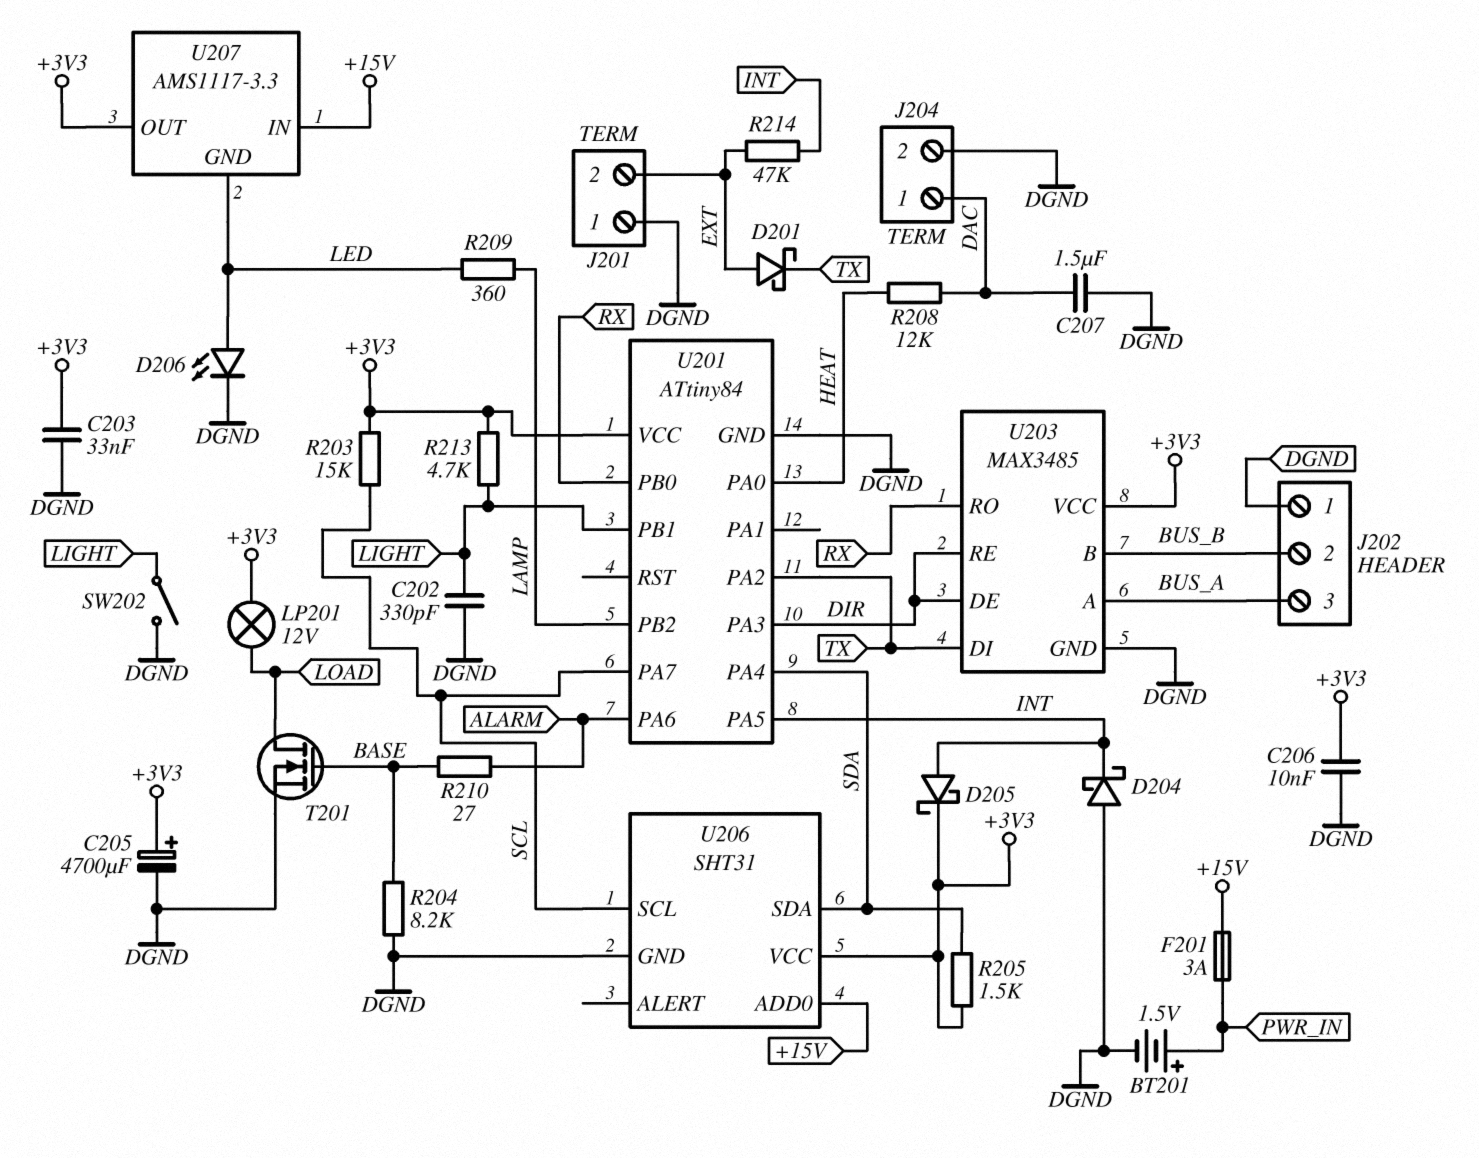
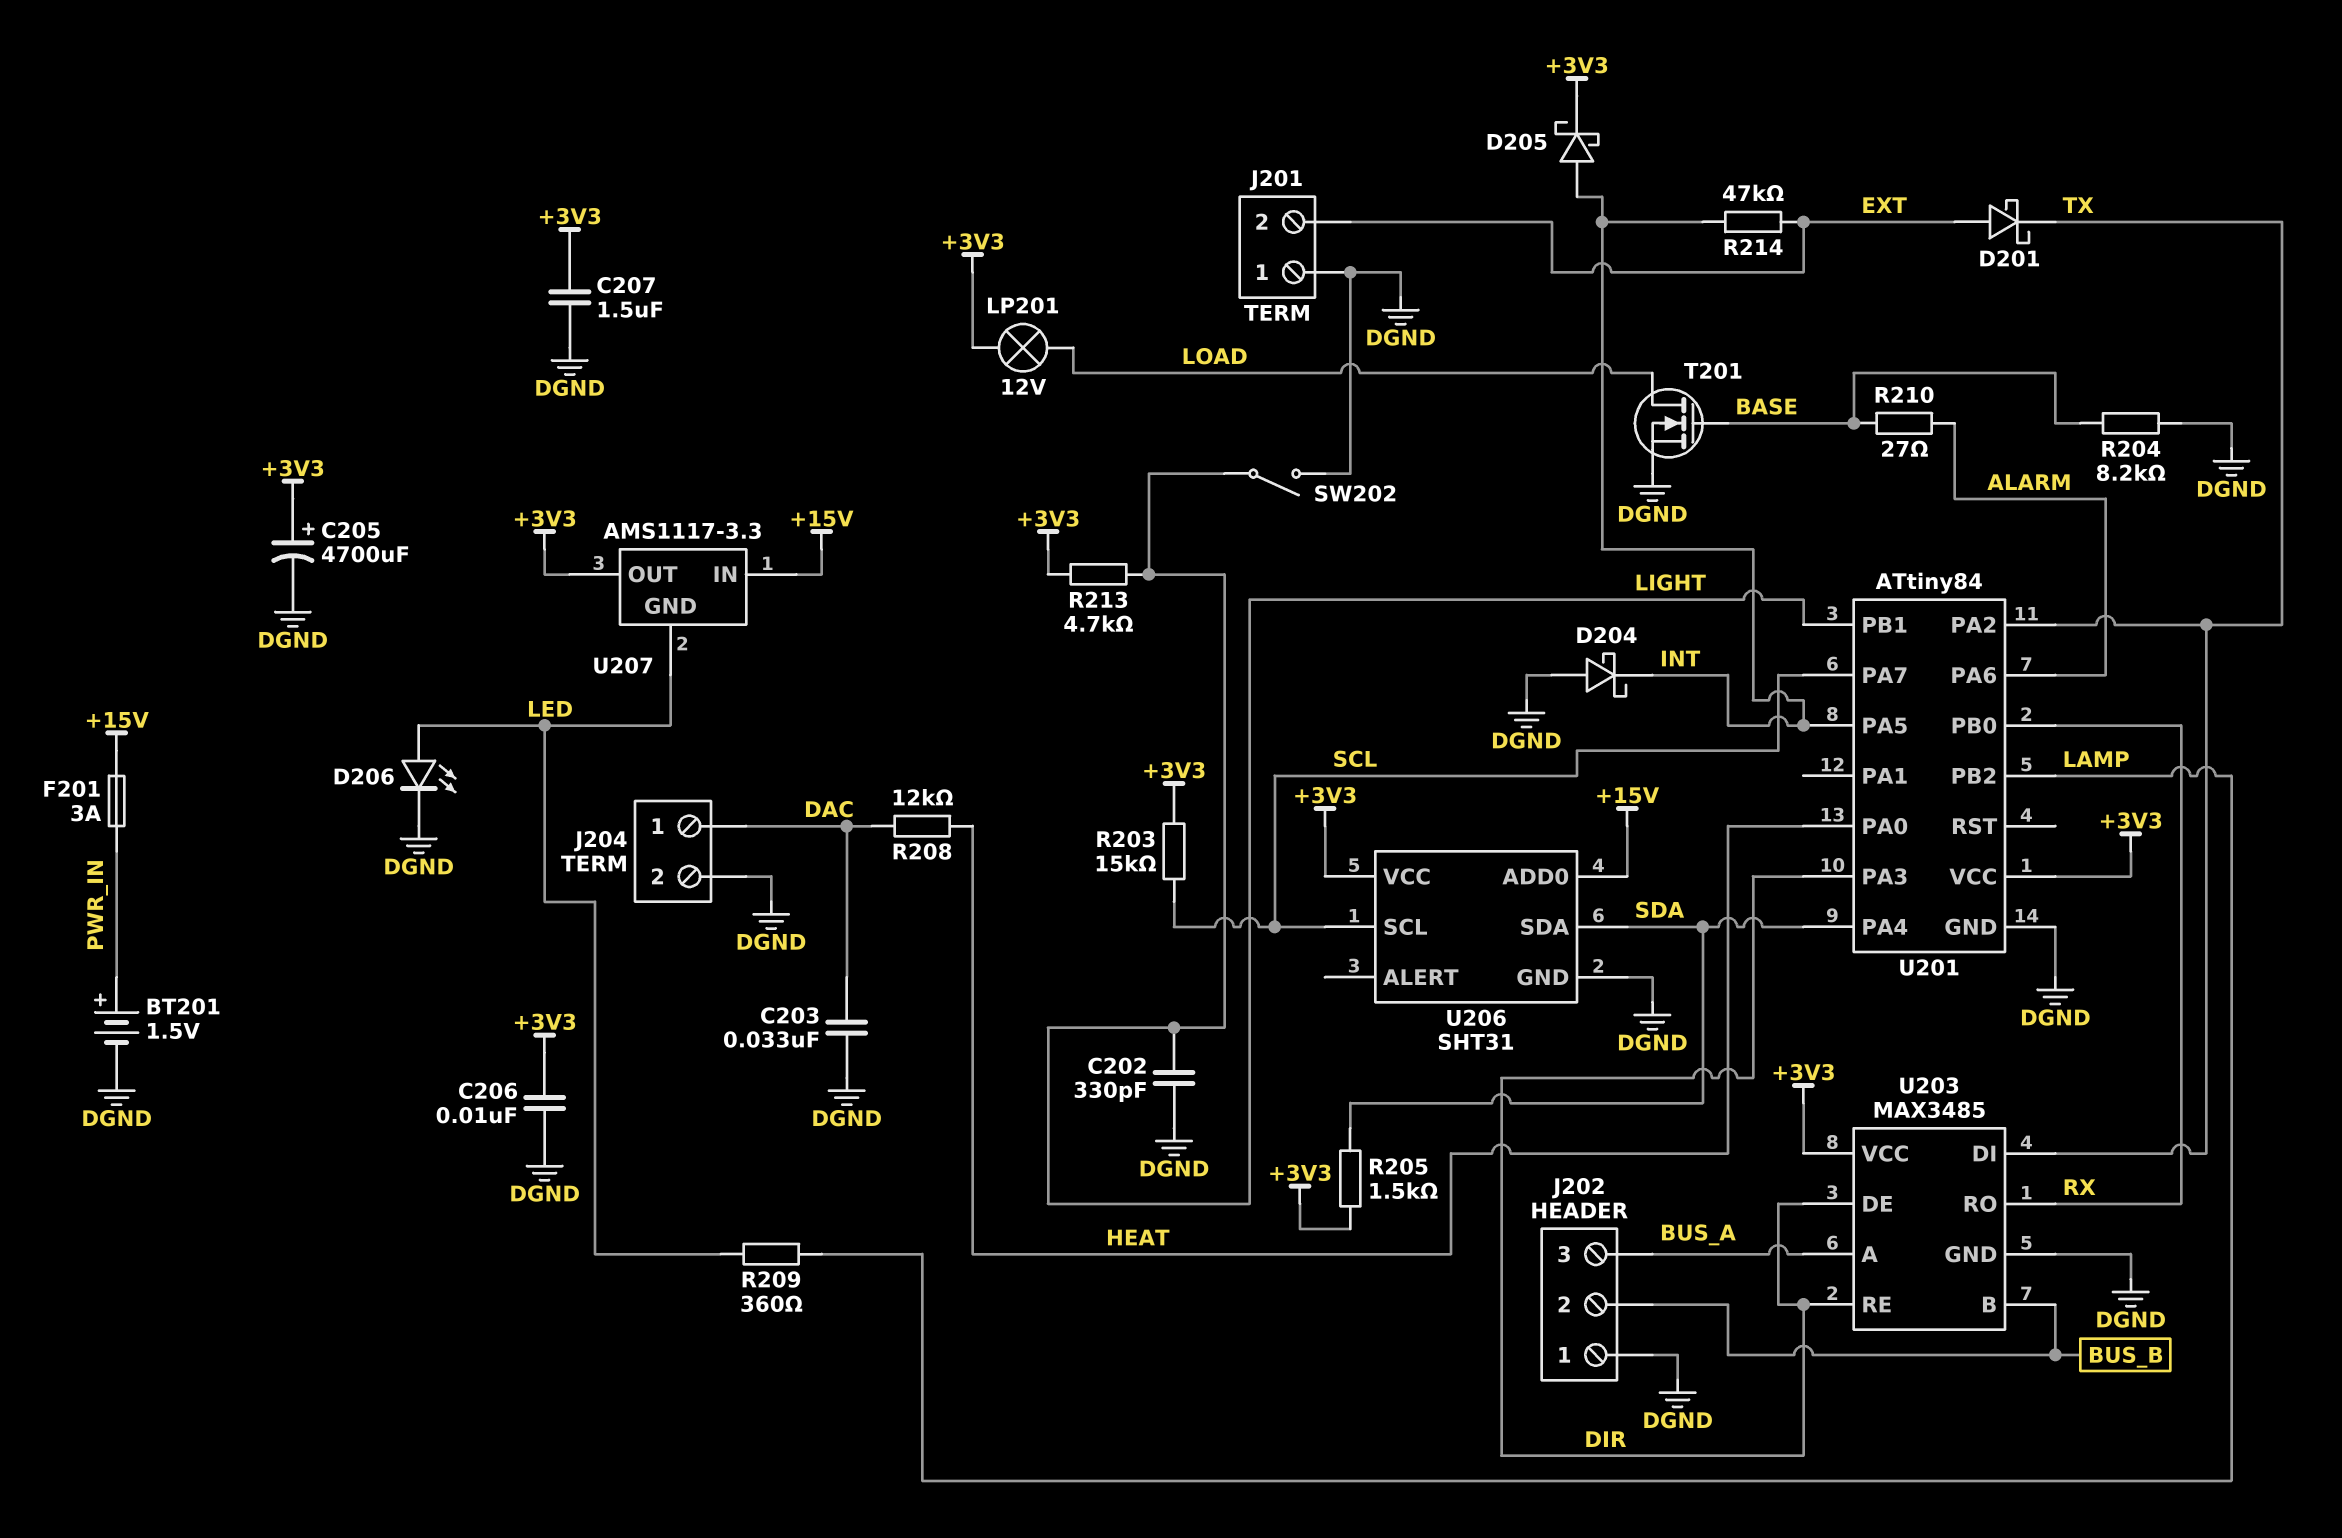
C203: 33nF (+3V3, DGND) -> 33nF (DAC, DGND)
C207: 1.5uF (DAC, DGND) -> 1.5uF (+3V3, DGND)

